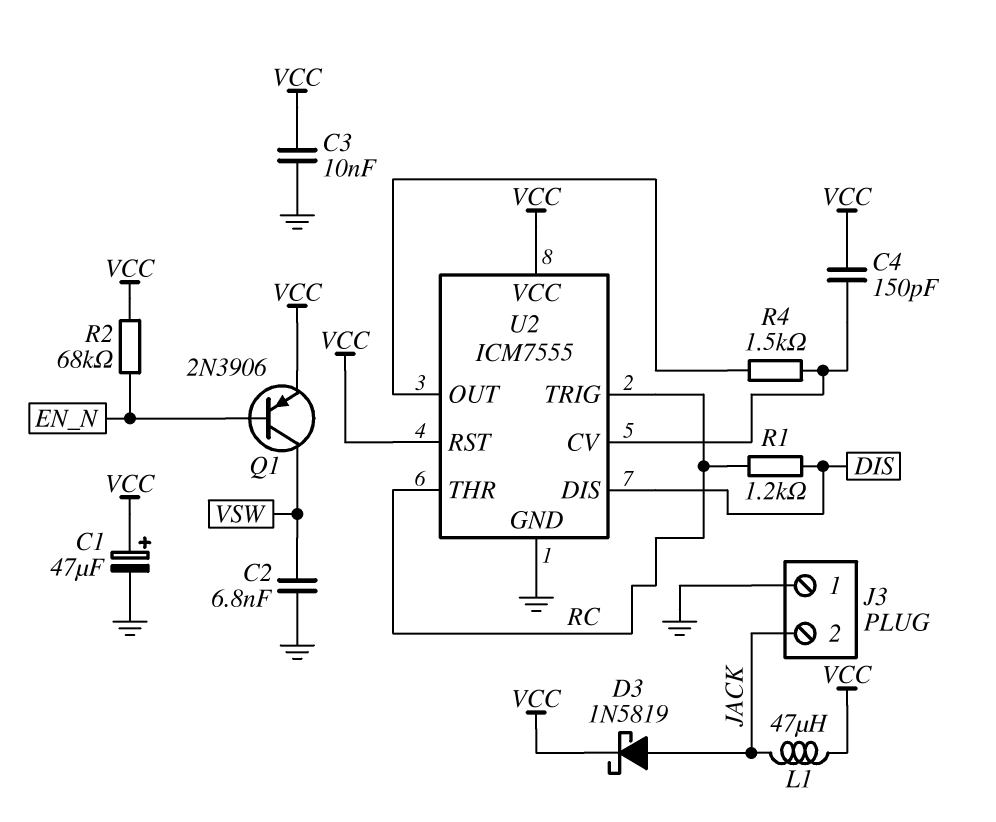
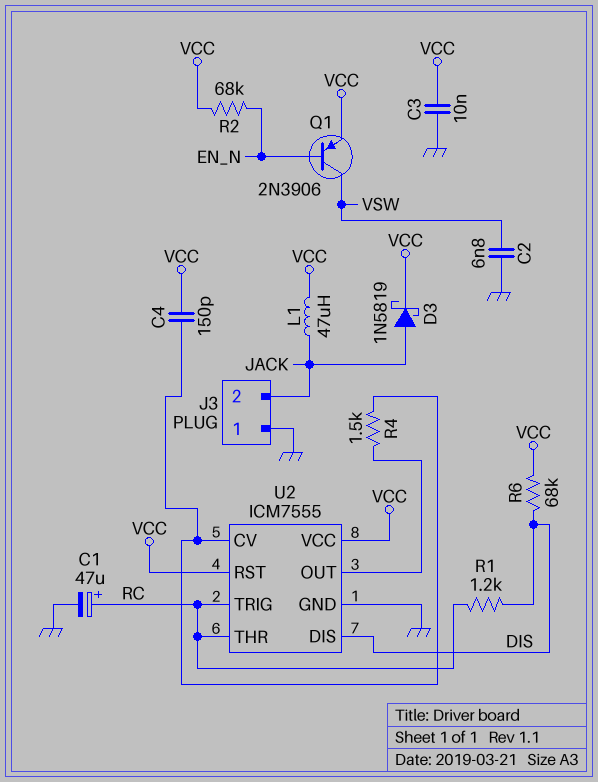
C1: 47uF (plus VCC, minus GND) -> 47uF (plus RC, minus GND)
R6: none -> 68k (DIS, VCC)

